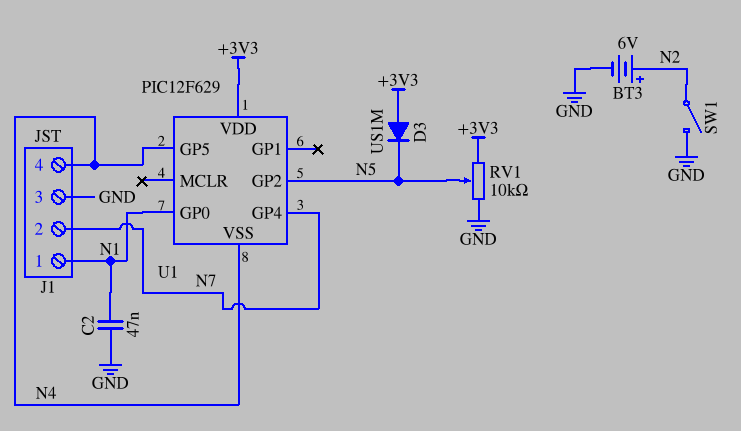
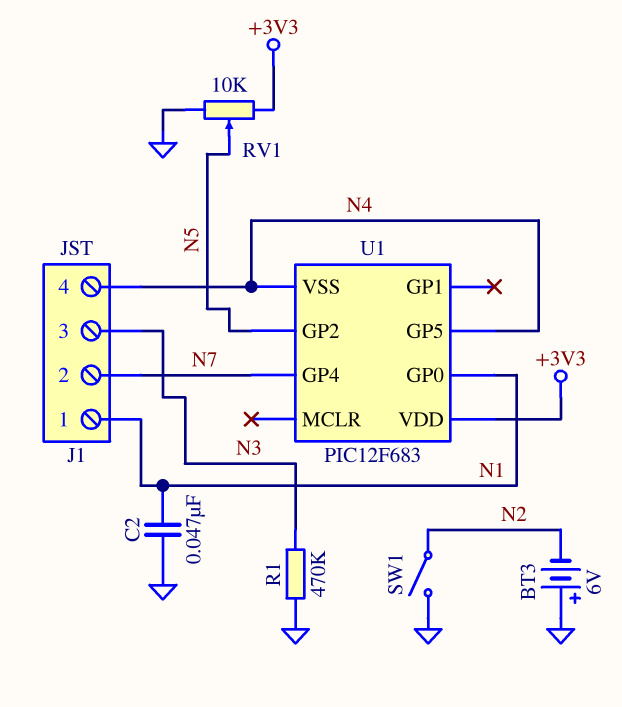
BT3: 6V (plus N2, minus GND) -> 6V (plus GND, minus N2)
D3: diode US1M (A +3V3, K N5) -> none
J1 pin 3: GND -> N3
R1: none -> 470k (GND, N3)
U1: PIC12F629 -> PIC12F683

